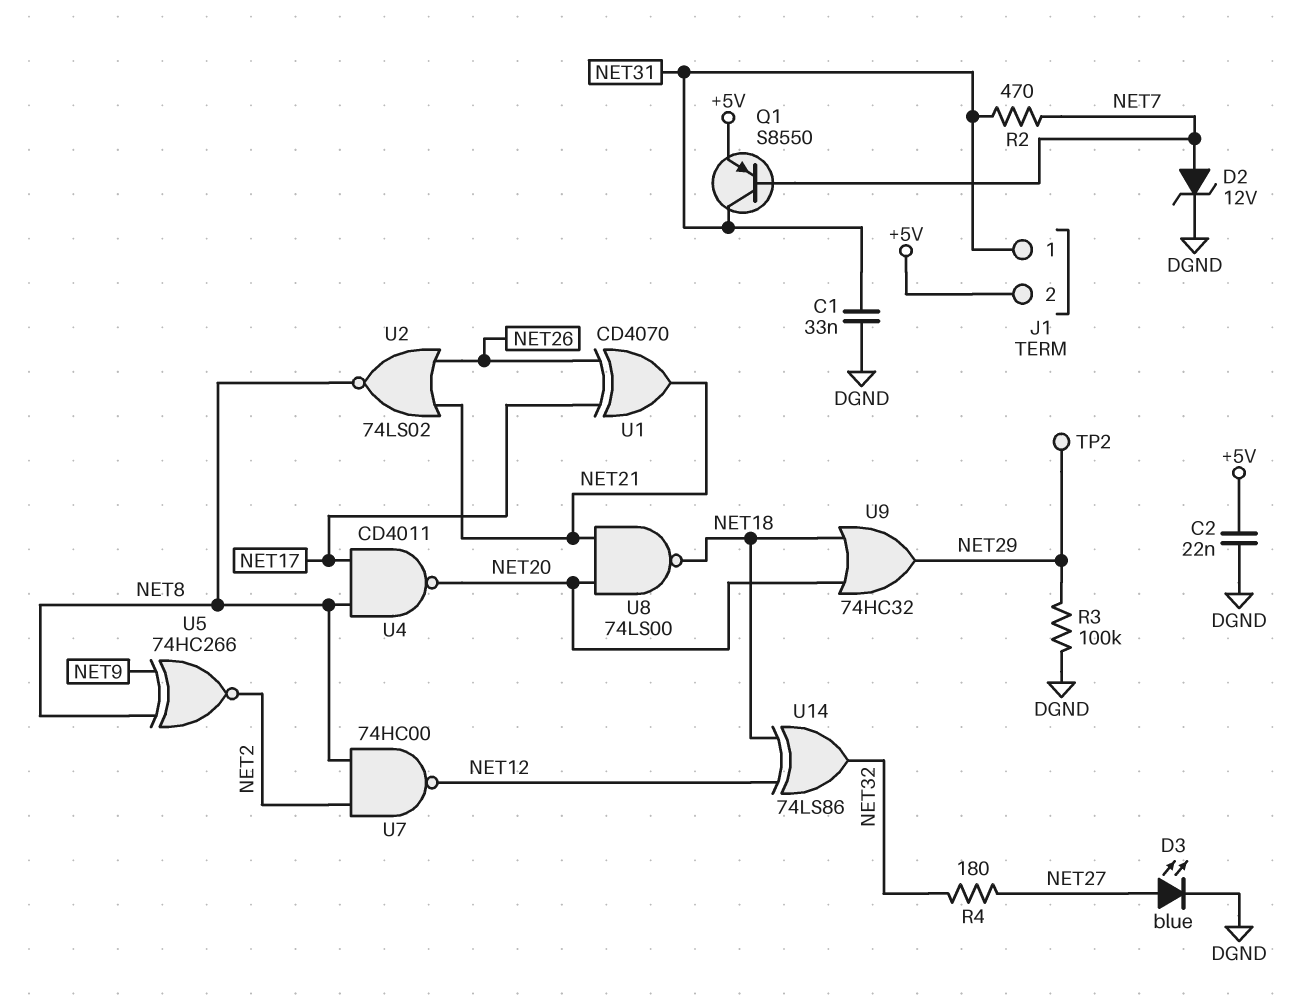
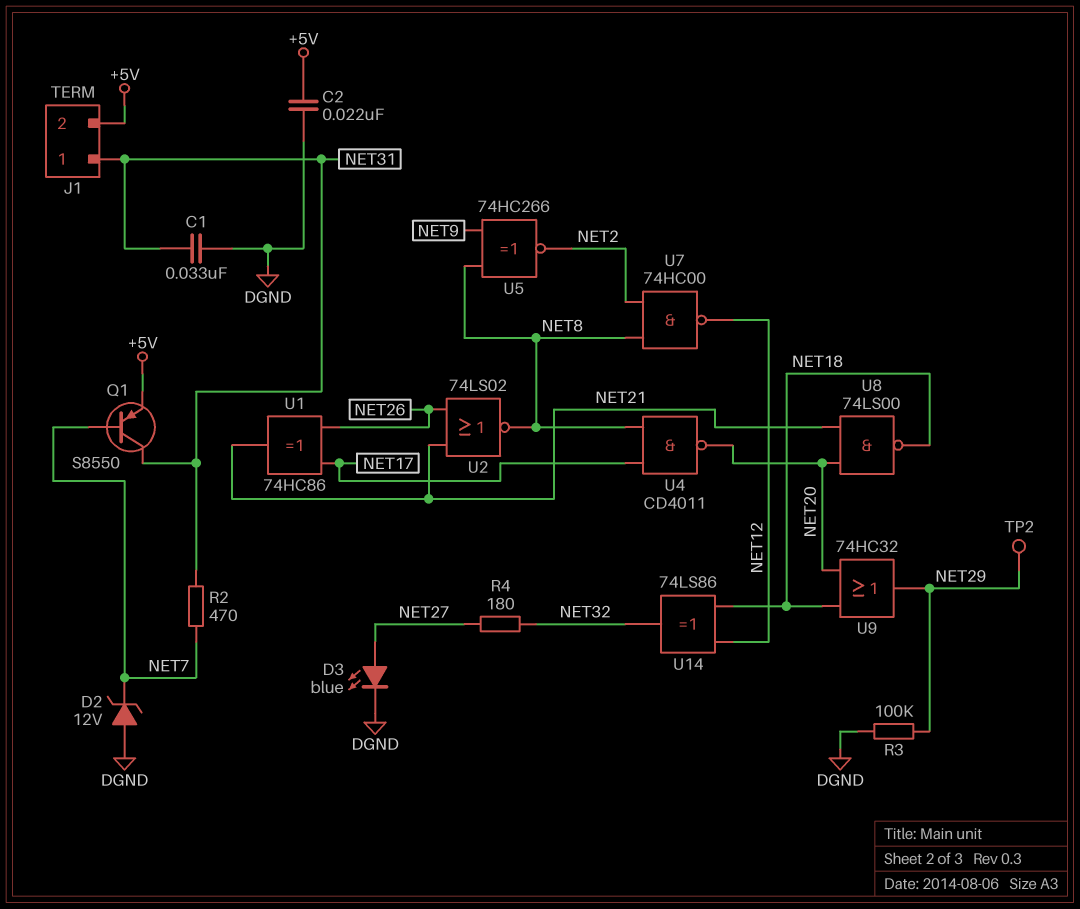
D2: zener 12V (A NET7, K DGND) -> zener 12V (A DGND, K NET7)
U1: XOR CD4070 (in NET17, in NET26, out NET21) -> XOR 74HC86 (in NET17, in NET26, out NET21)

